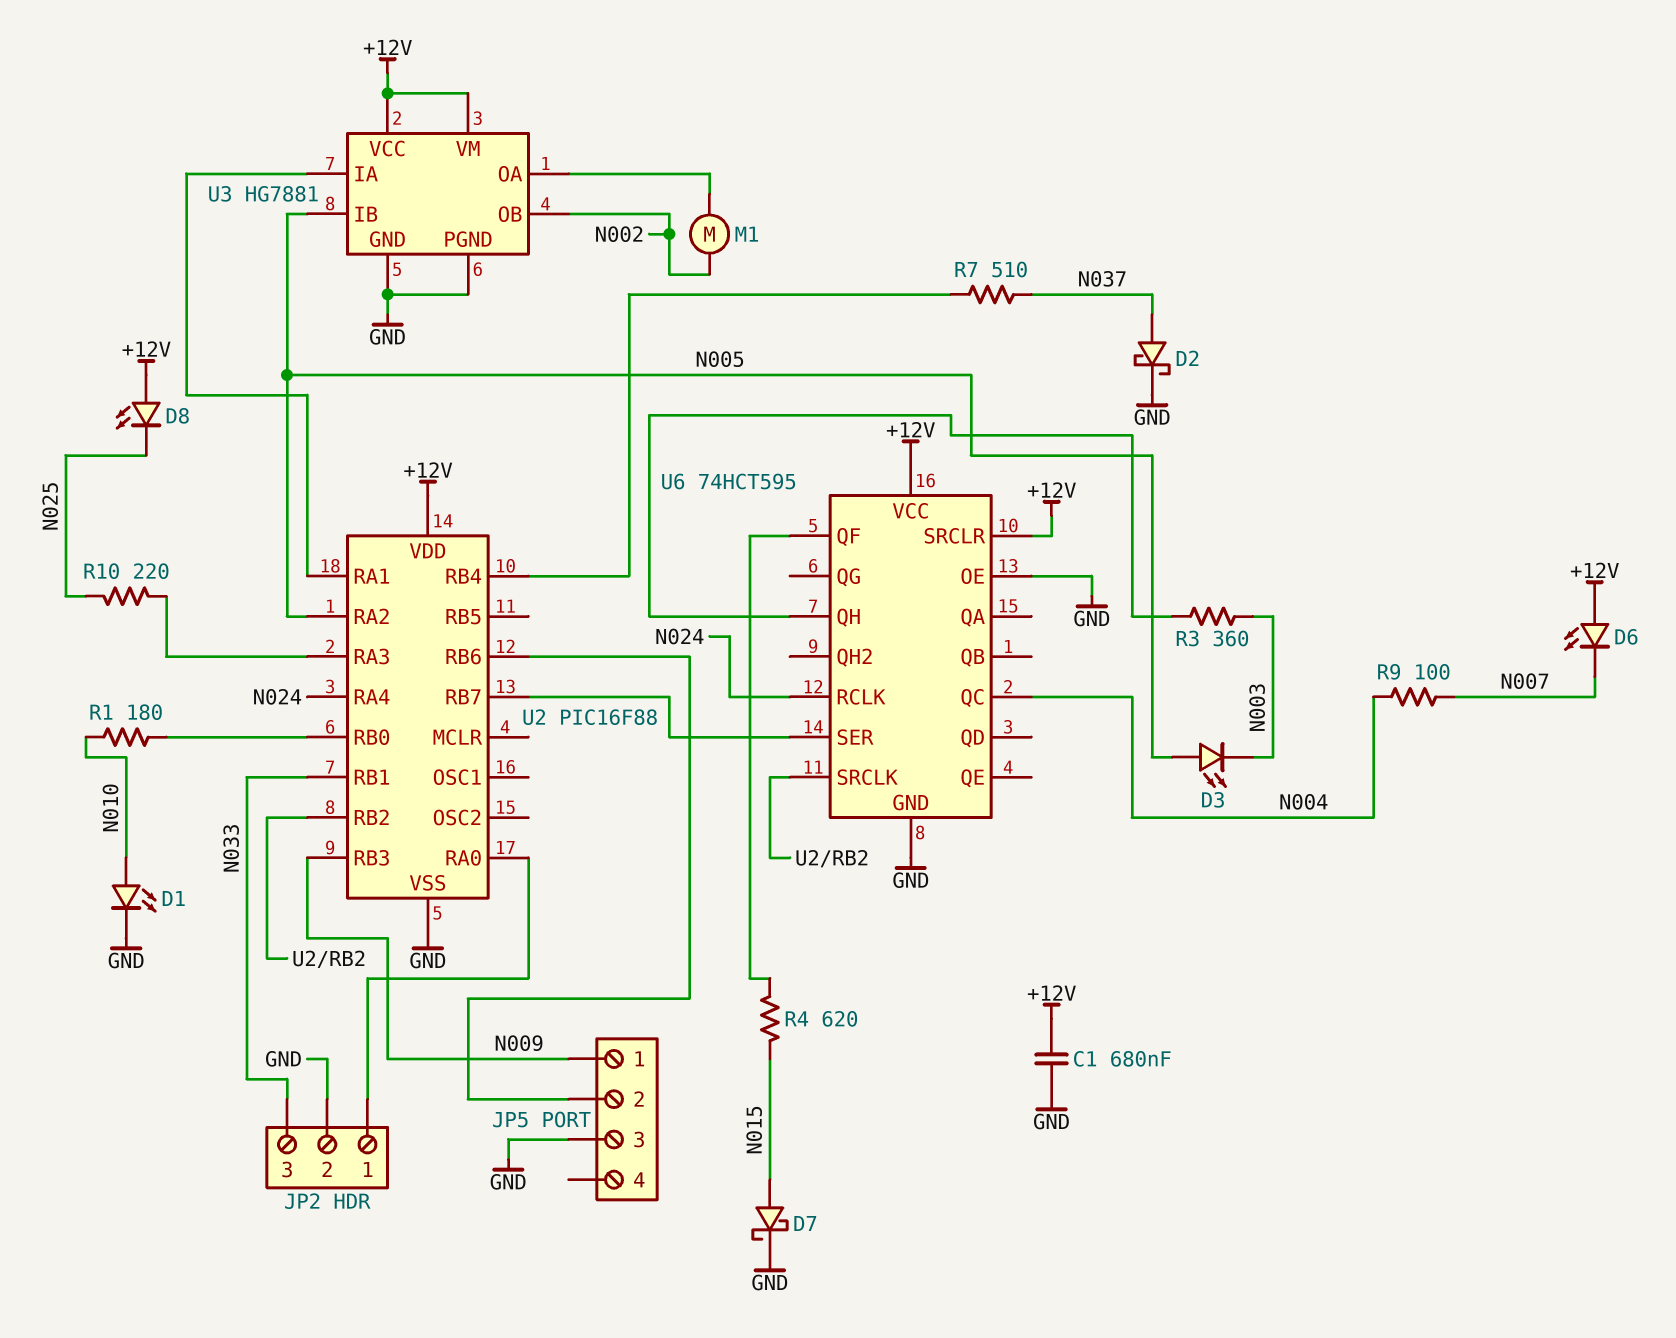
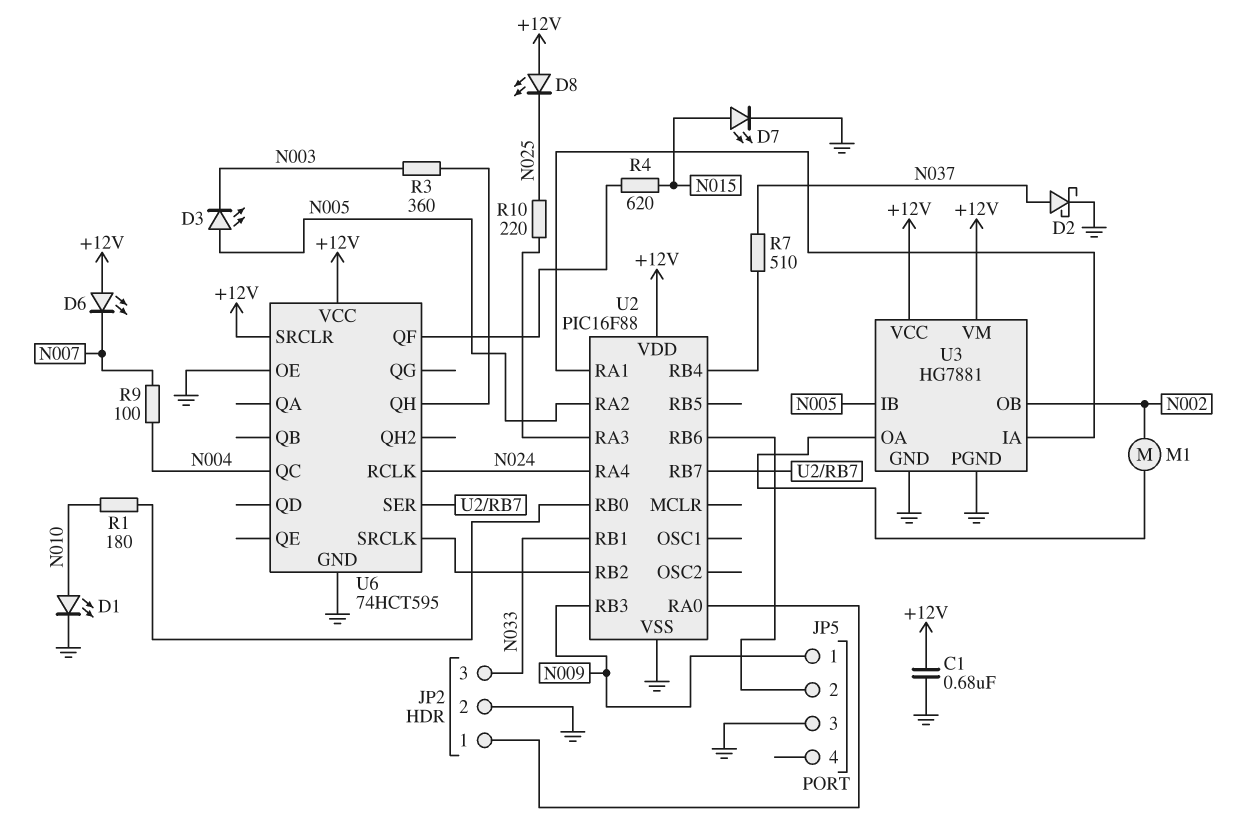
D7: schottky (A N015, K GND) -> LED (A N015, K GND)

